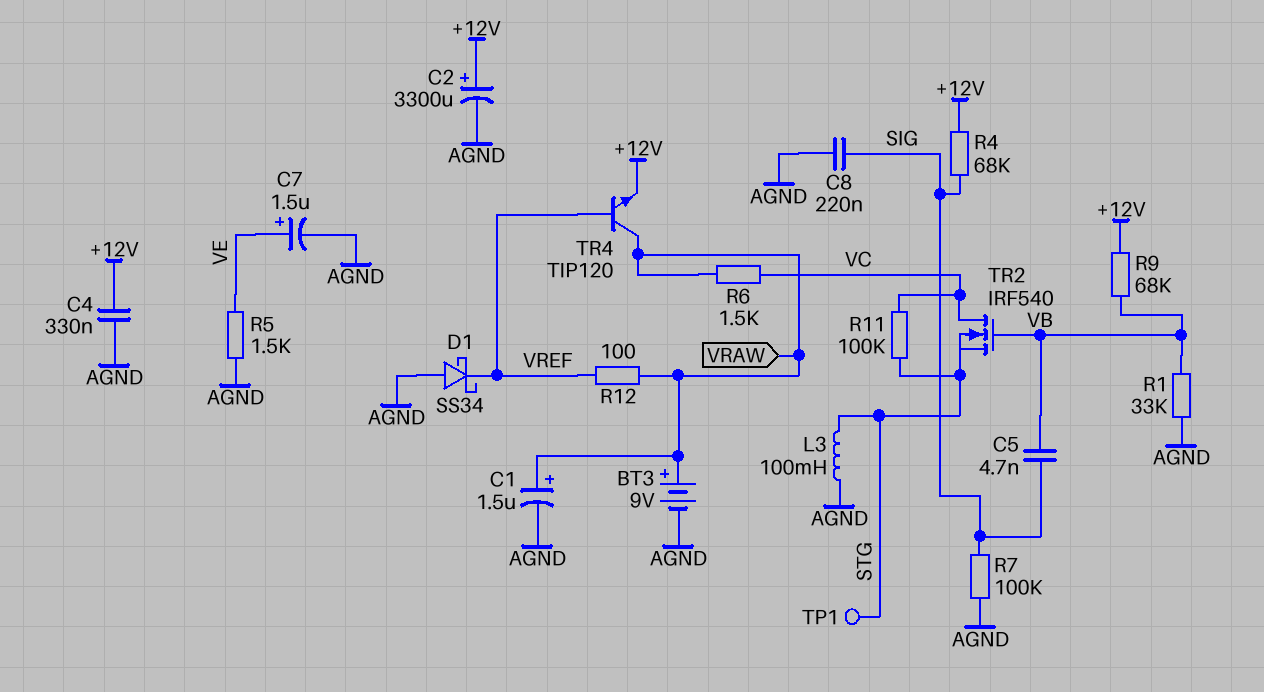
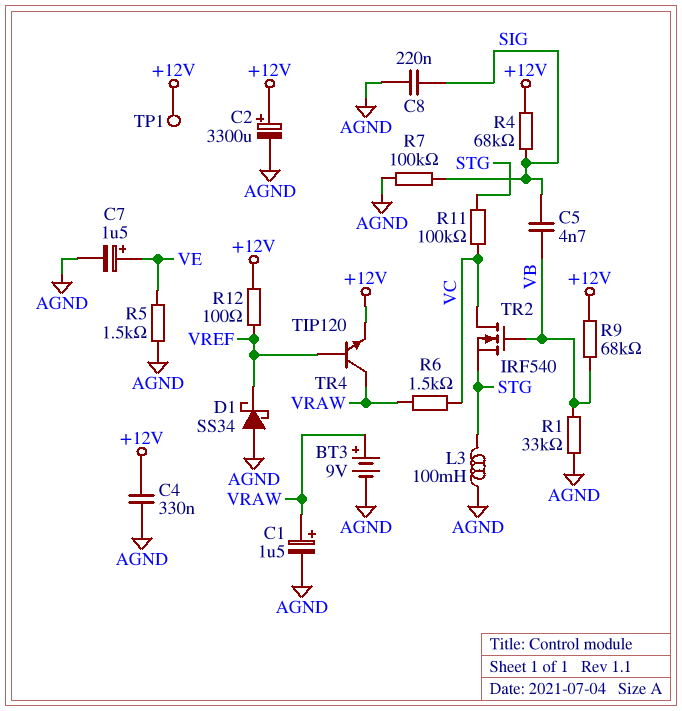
R12: 100 (VRAW, VREF) -> 100 (+12V, VREF)
TP1: test point (STG) -> test point (+12V)

